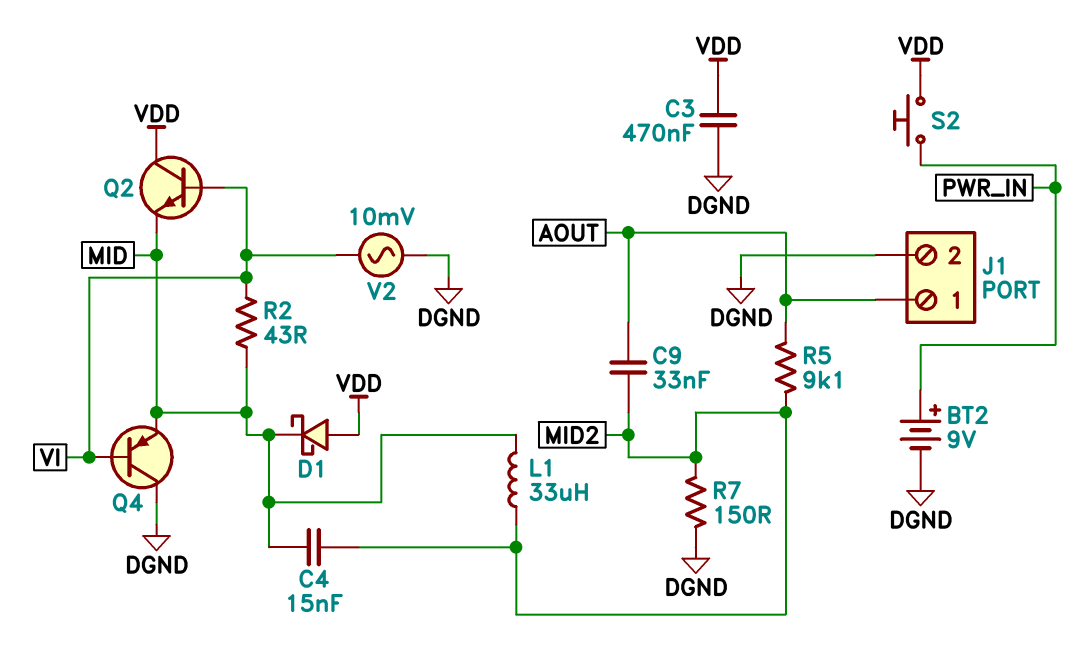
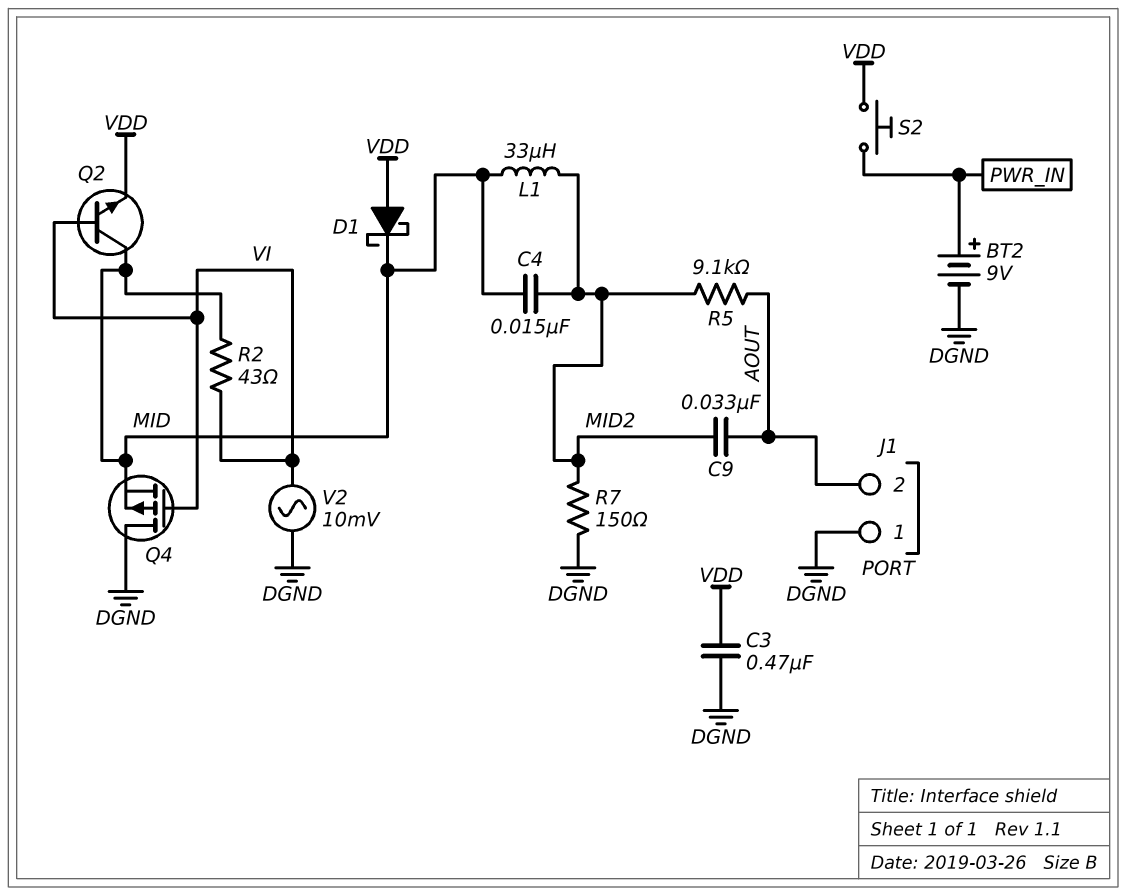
J1 pin 1: AOUT -> DGND
J1 pin 2: DGND -> AOUT
Q2: NPN (B VI, C VDD, E MID) -> NPN (B VI, C MID, E VDD)
Q4: PNP (B VI, C DGND, E MID) -> PMOS (G VI, D DGND, S MID)

